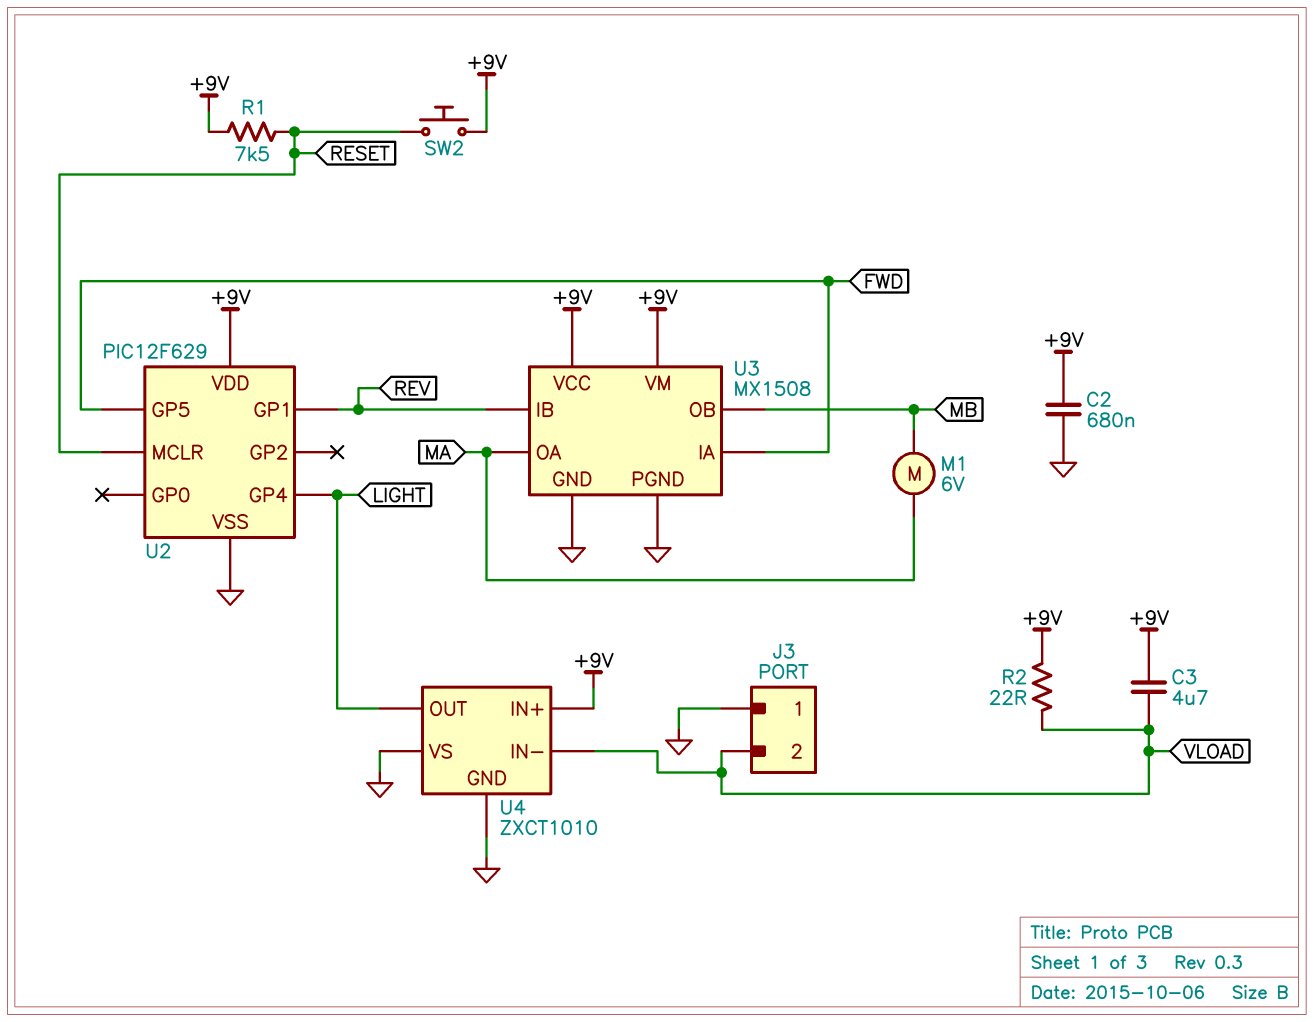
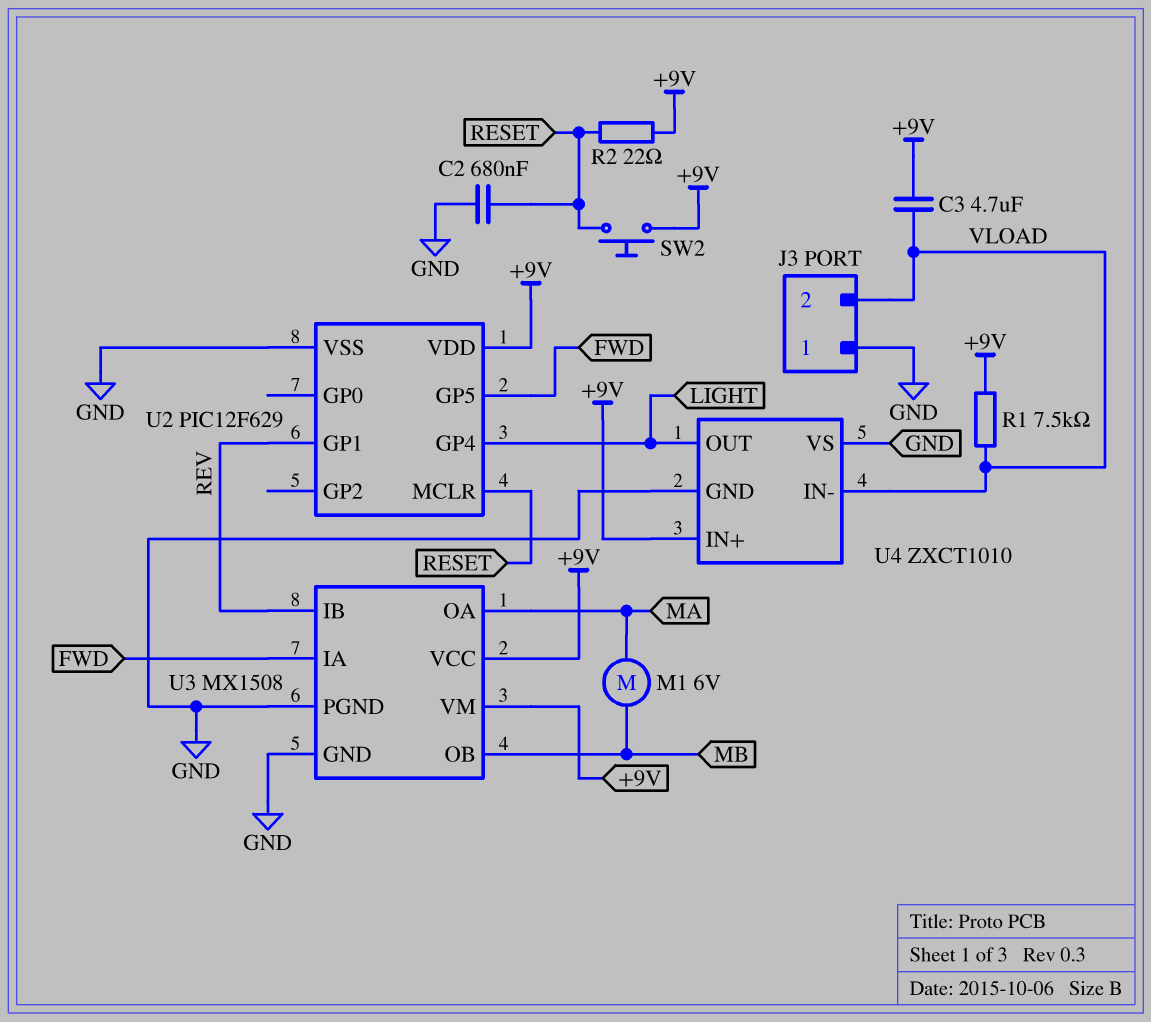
C2: 680nF (+9V, GND) -> 680nF (GND, RESET)
R1: 7.5k (+9V, RESET) -> 7.5k (+9V, VLOAD)
R2: 22 (+9V, VLOAD) -> 22 (+9V, RESET)

